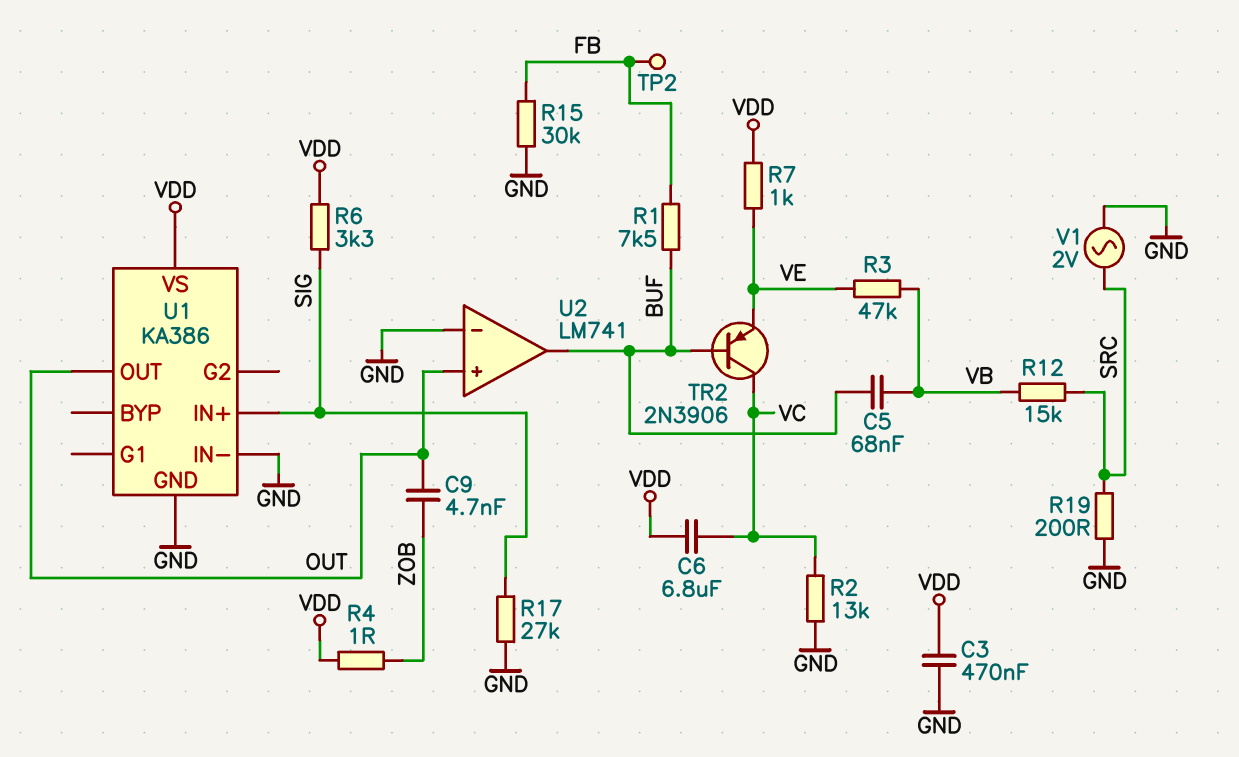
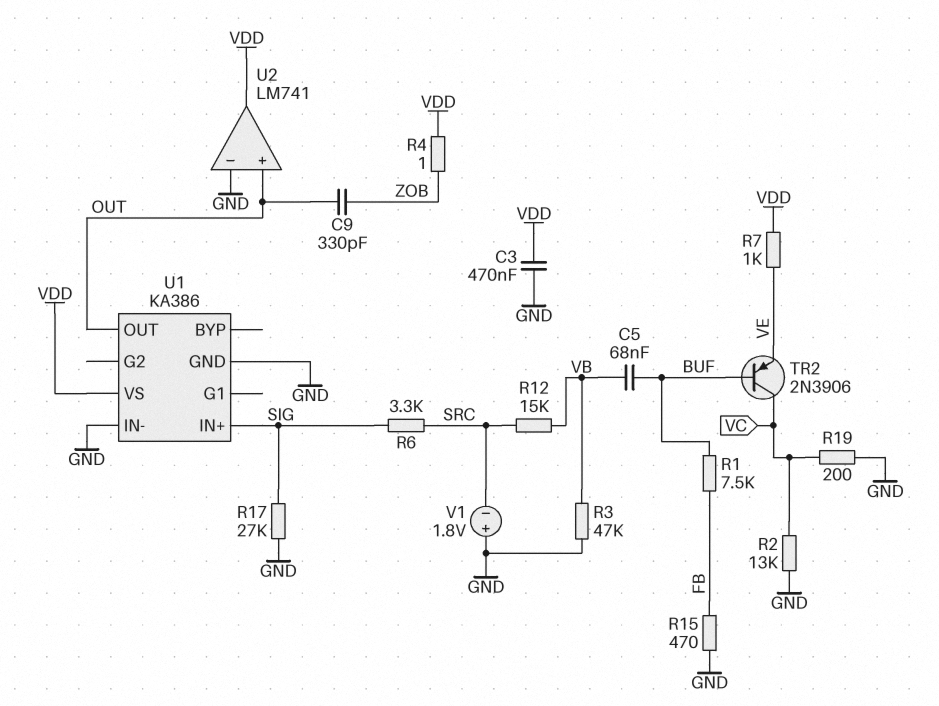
C6: 6.8uF (VC, VDD) -> none
C9: 4.7nF (OUT, ZOB) -> 330pF (OUT, ZOB)
R3: 47k (VB, VE) -> 47k (GND, VB)
R6: 3.3k (SIG, VDD) -> 3.3k (SIG, SRC)
R15: 30k (FB, GND) -> 470 (FB, GND)
R19: 200 (GND, SRC) -> 200 (GND, VC)
TP2: test point (FB) -> none
U2 pin out: BUF -> VDD
V1: AC 2V (GND, SRC) -> 1.8V (plus GND, minus SRC)

